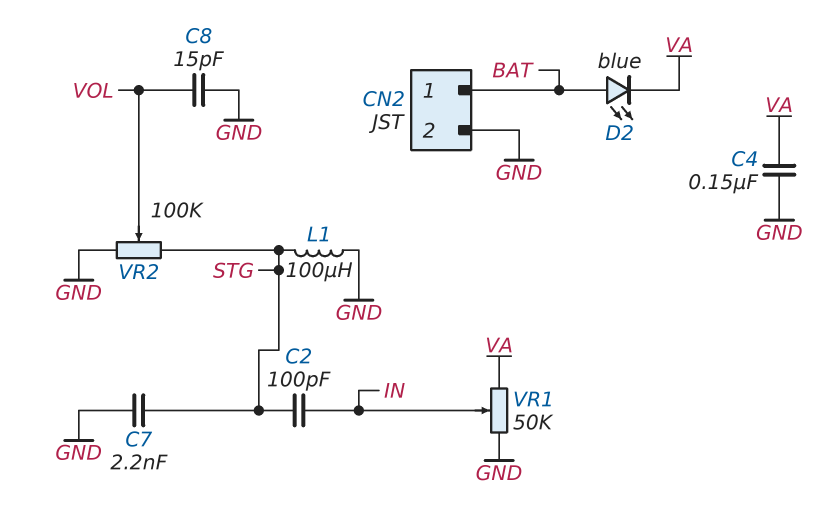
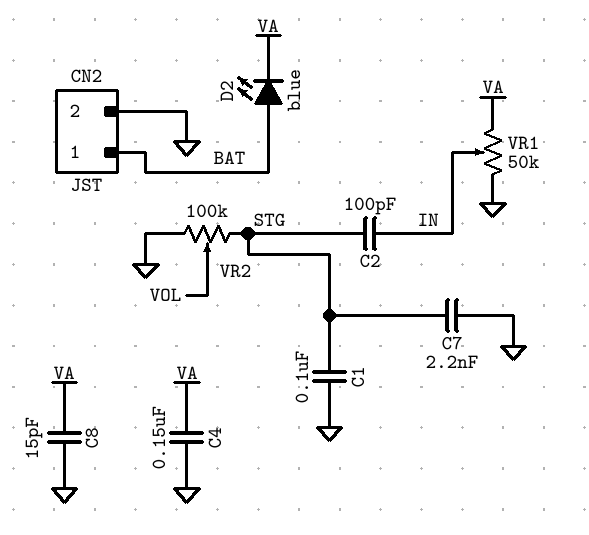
C1: none -> 100nF (GND, STG)
C8: 15pF (GND, VOL) -> 15pF (GND, VA)
L1: 100uH (GND, STG) -> none

